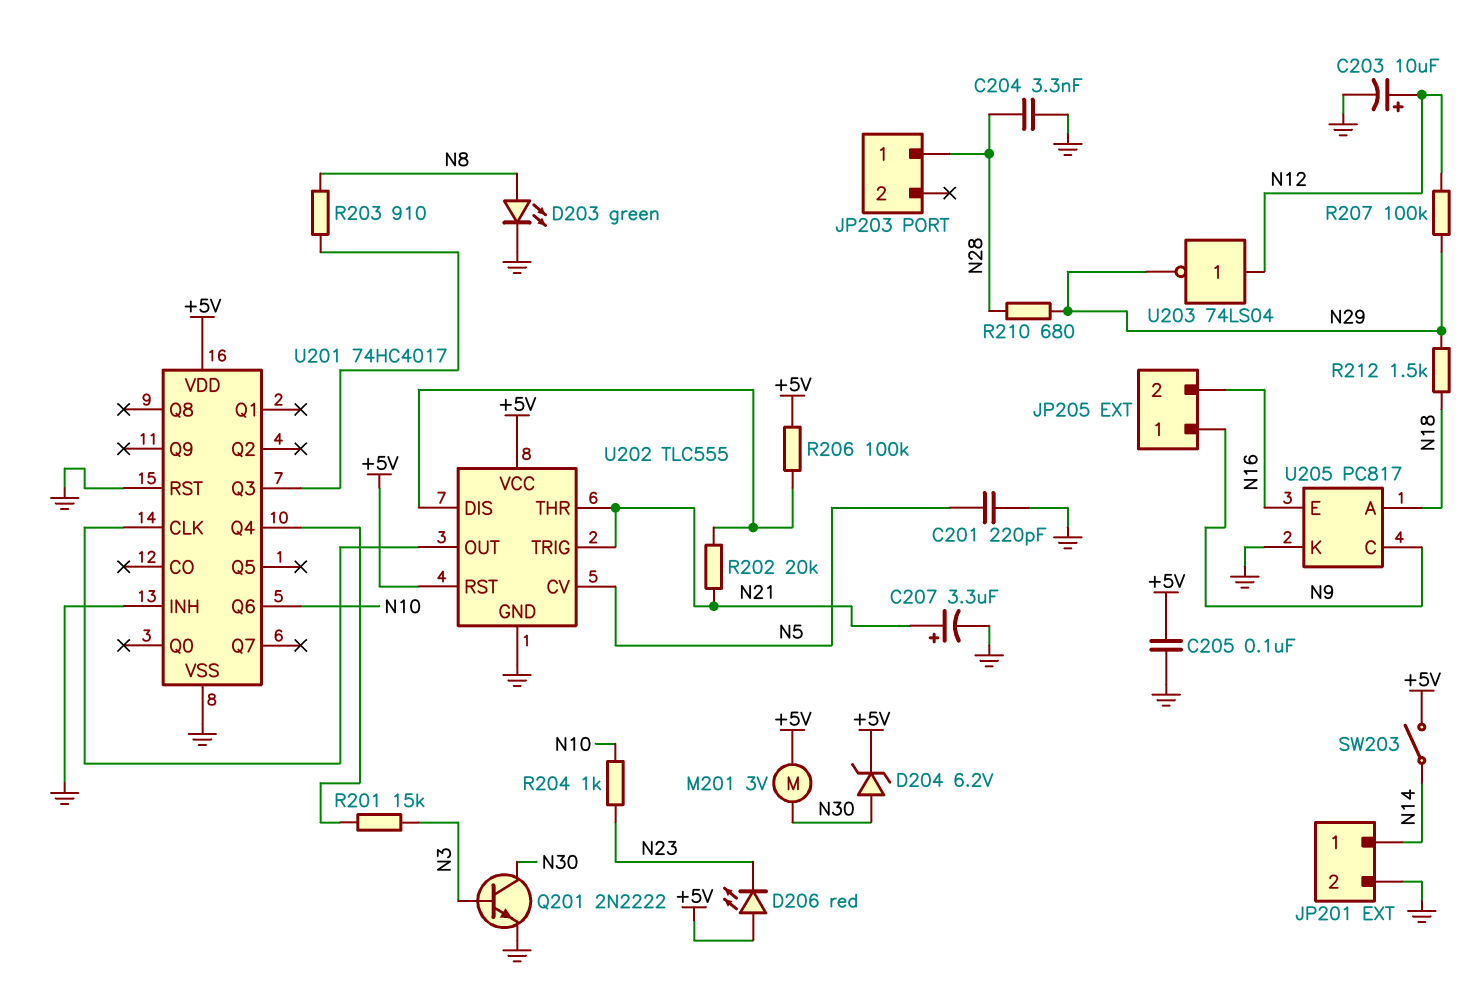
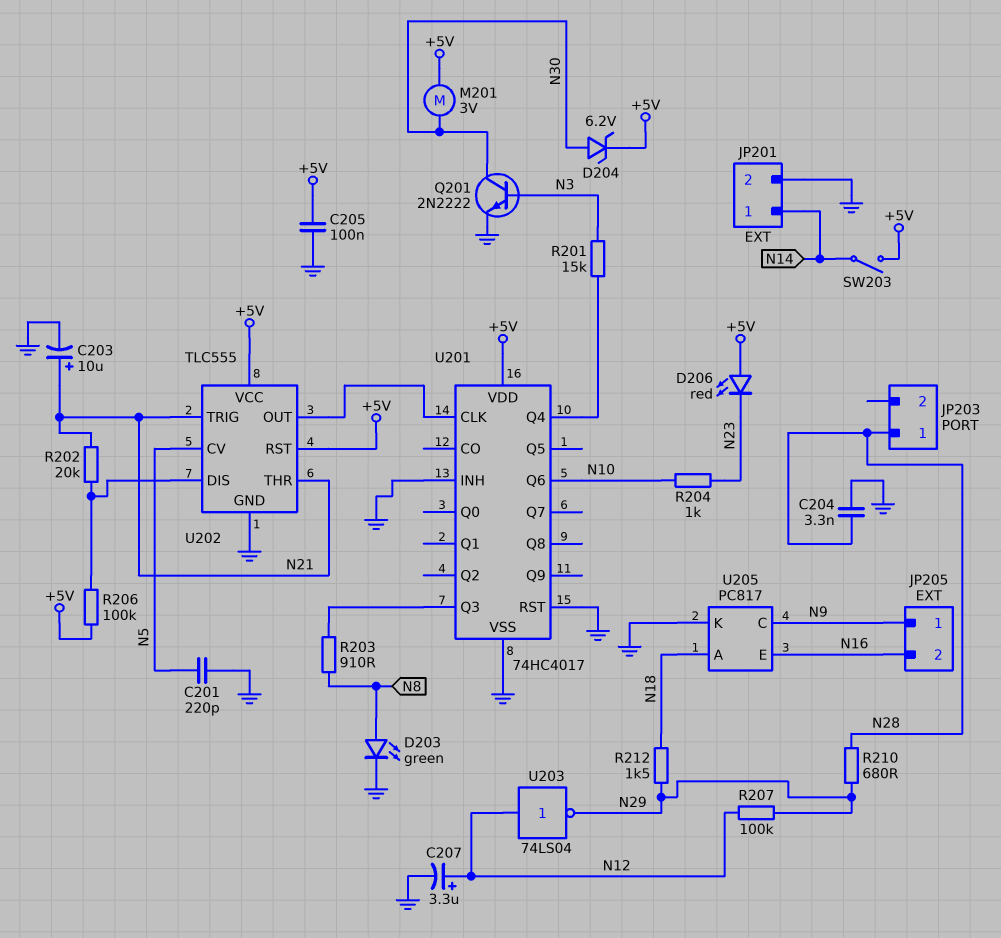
C203: 10uF (plus N12, minus GND) -> 10uF (plus N21, minus GND)
C207: 3.3uF (plus N21, minus GND) -> 3.3uF (plus N12, minus GND)

